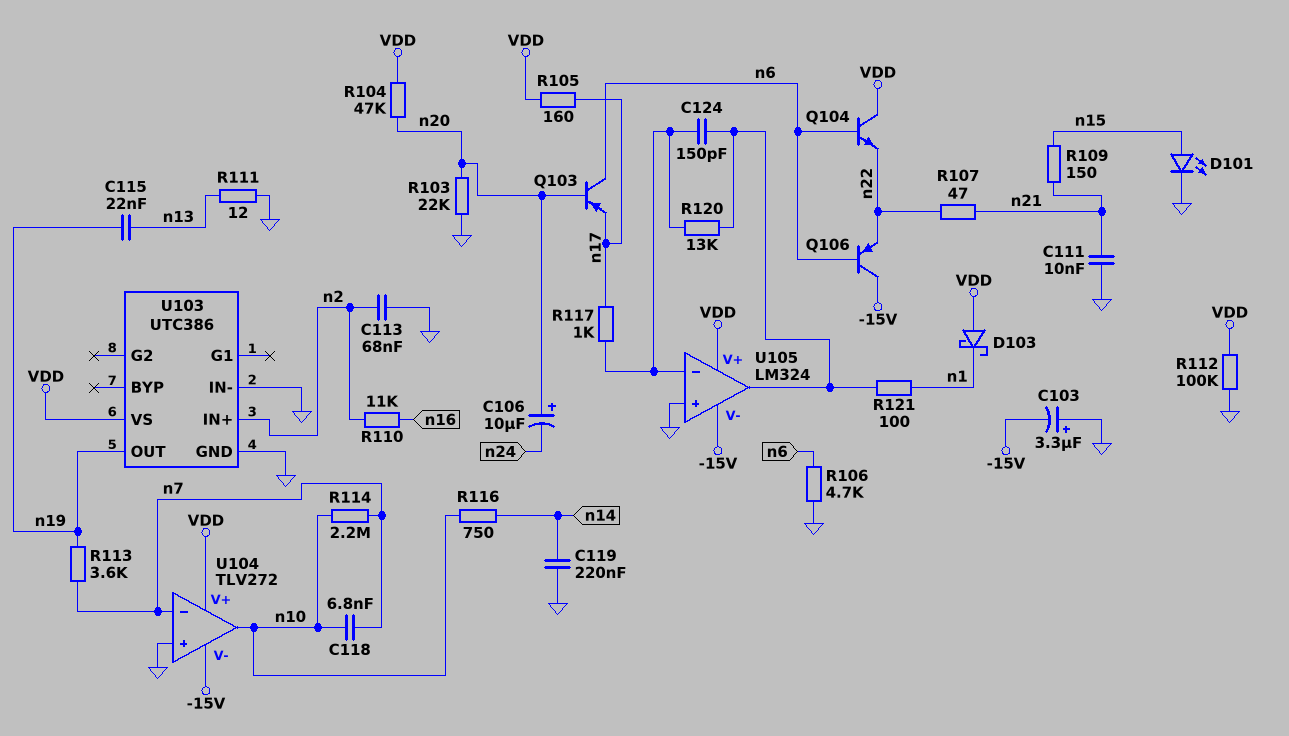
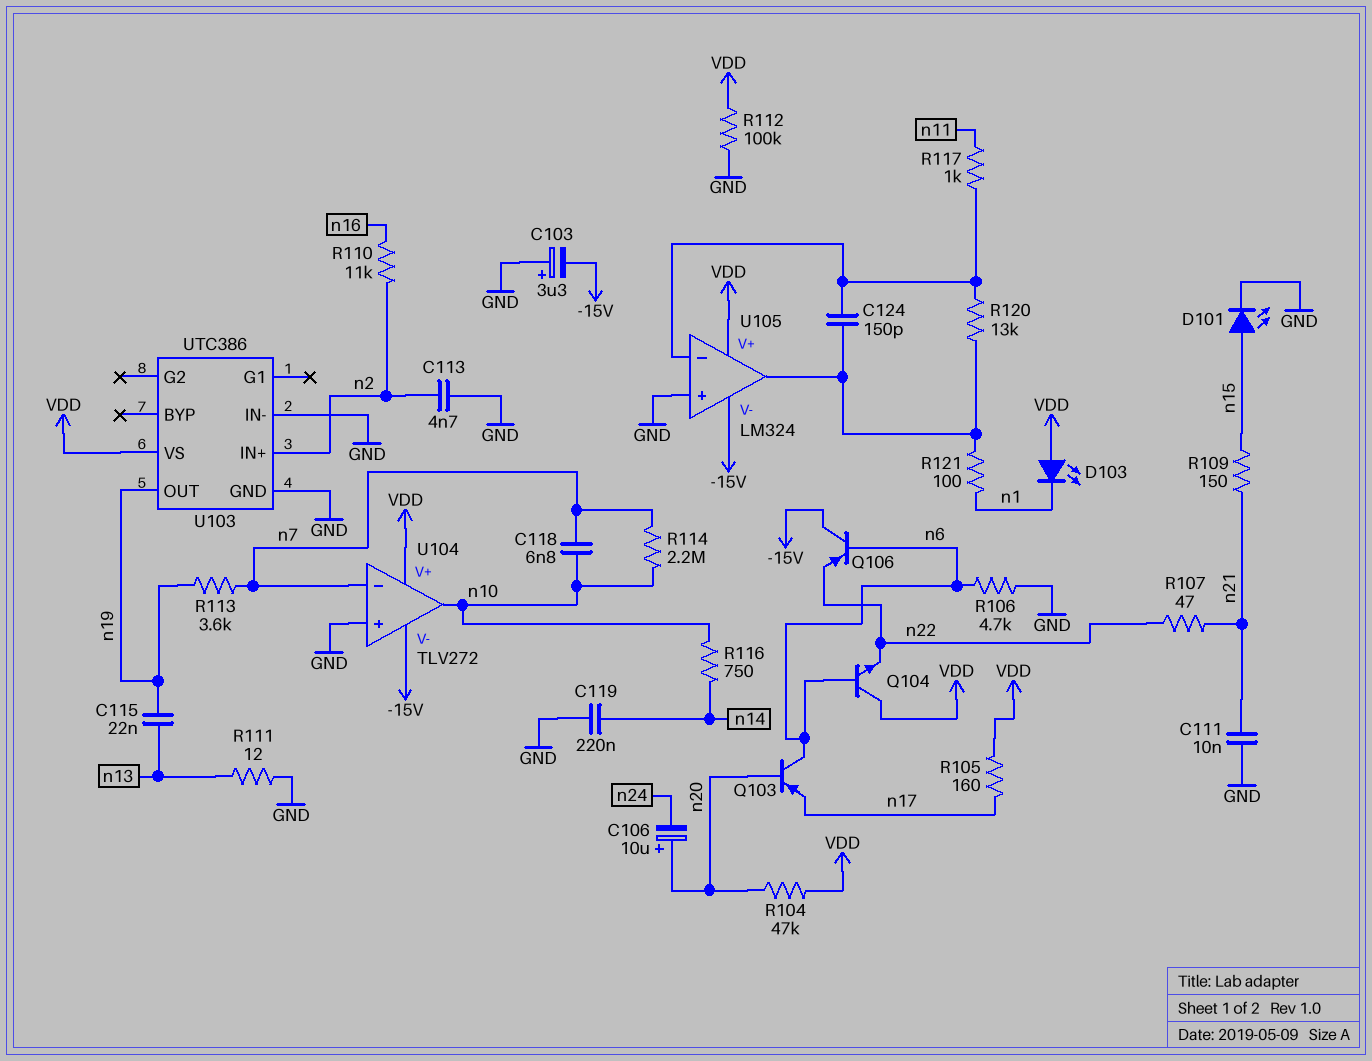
C113: 68nF (GND, n2) -> 4.7nF (GND, n2)
D103: schottky (A VDD, K n1) -> LED (A VDD, K n1)
R103: 22k (GND, n20) -> none
R117: 1k (U105/in-, n17) -> 1k (U105/in-, n11)

